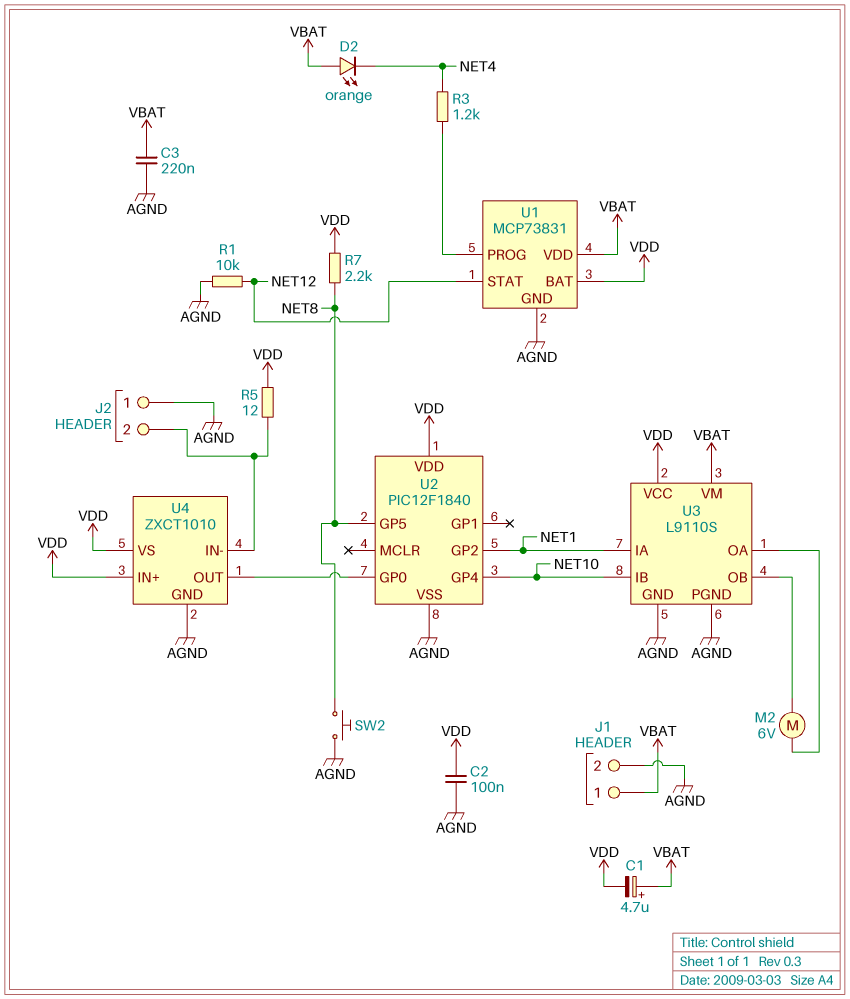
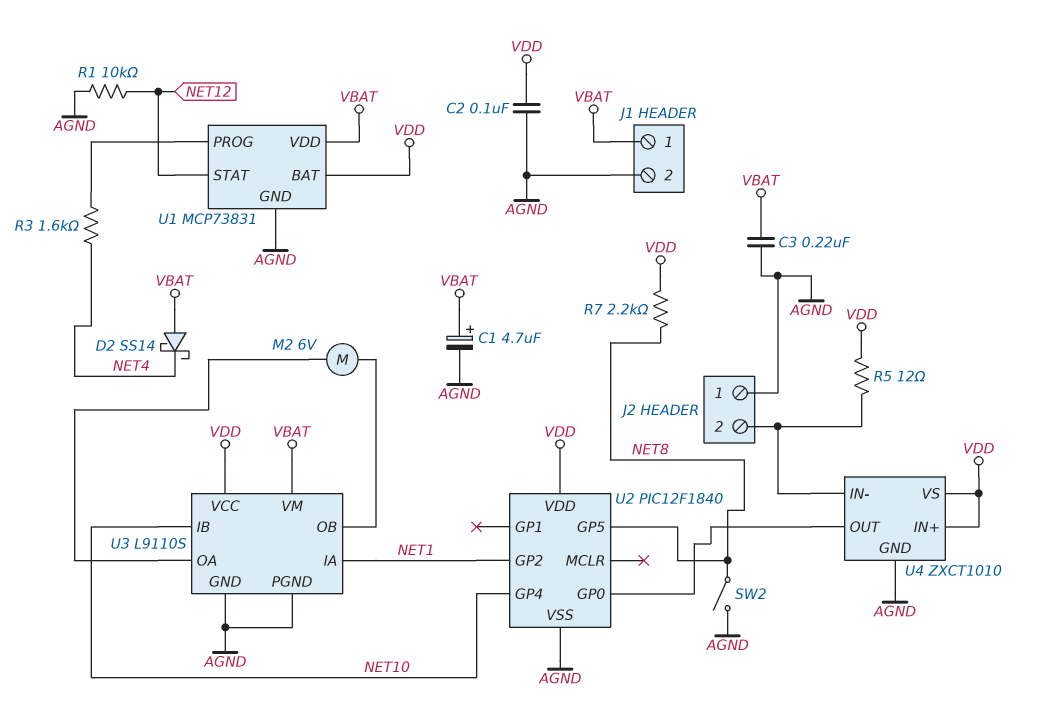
C1: 4.7uF (plus VBAT, minus VDD) -> 4.7uF (plus VBAT, minus AGND)
D2: LED orange (A VBAT, K NET4) -> schottky SS14 (A VBAT, K NET4)
R3: 1.2k (NET4, U1/PROG) -> 1.6k (NET4, U1/PROG)
SW2: button (AGND, NET8) -> switch (AGND, NET8)

